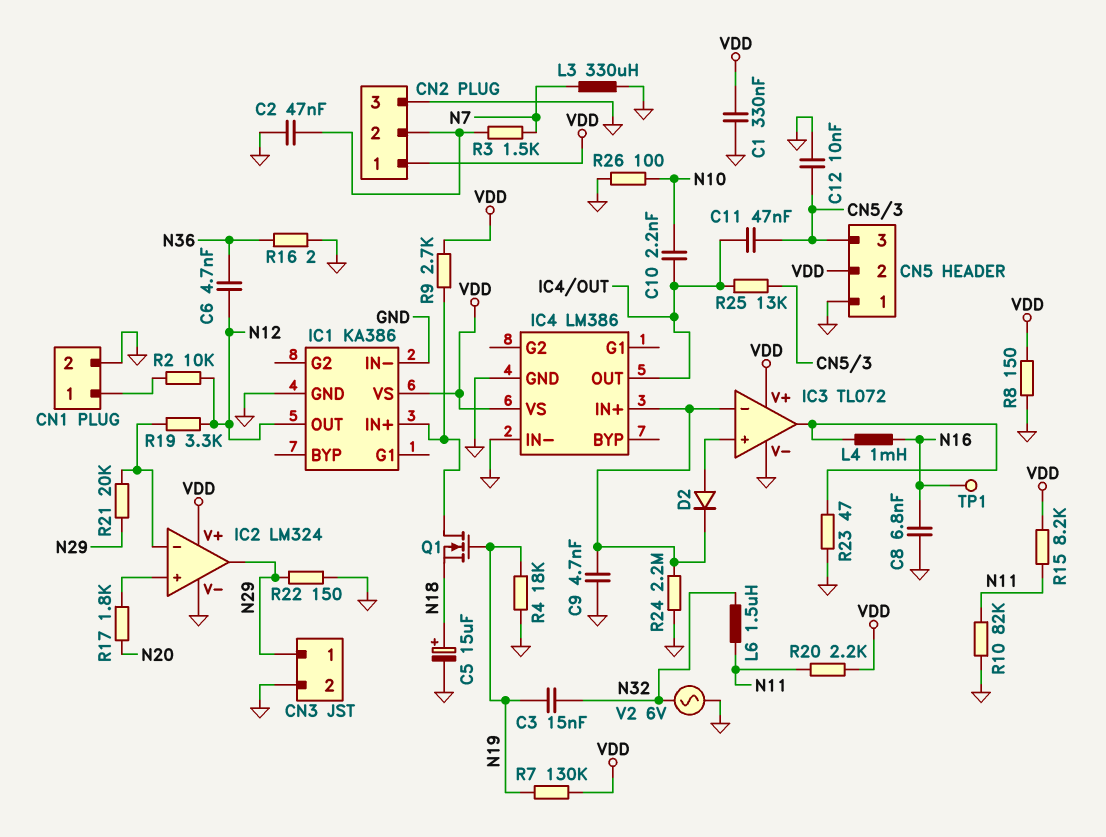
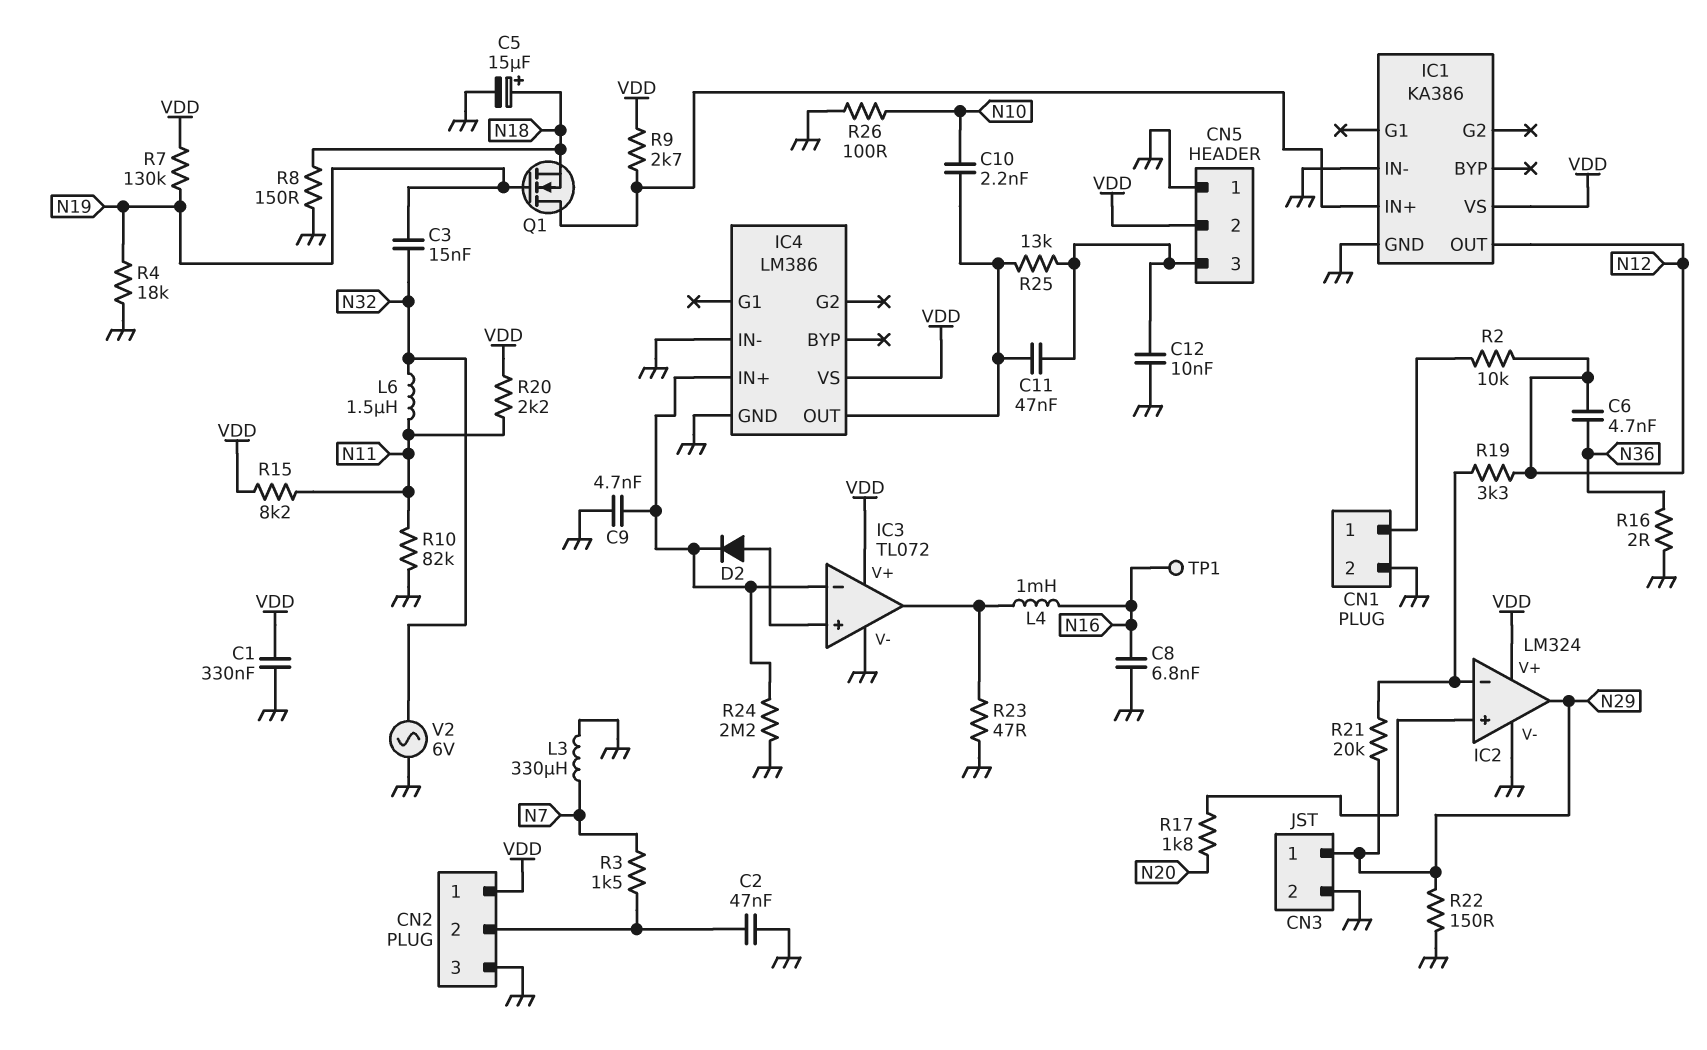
R8: 150 (GND, VDD) -> 150 (GND, N18)

